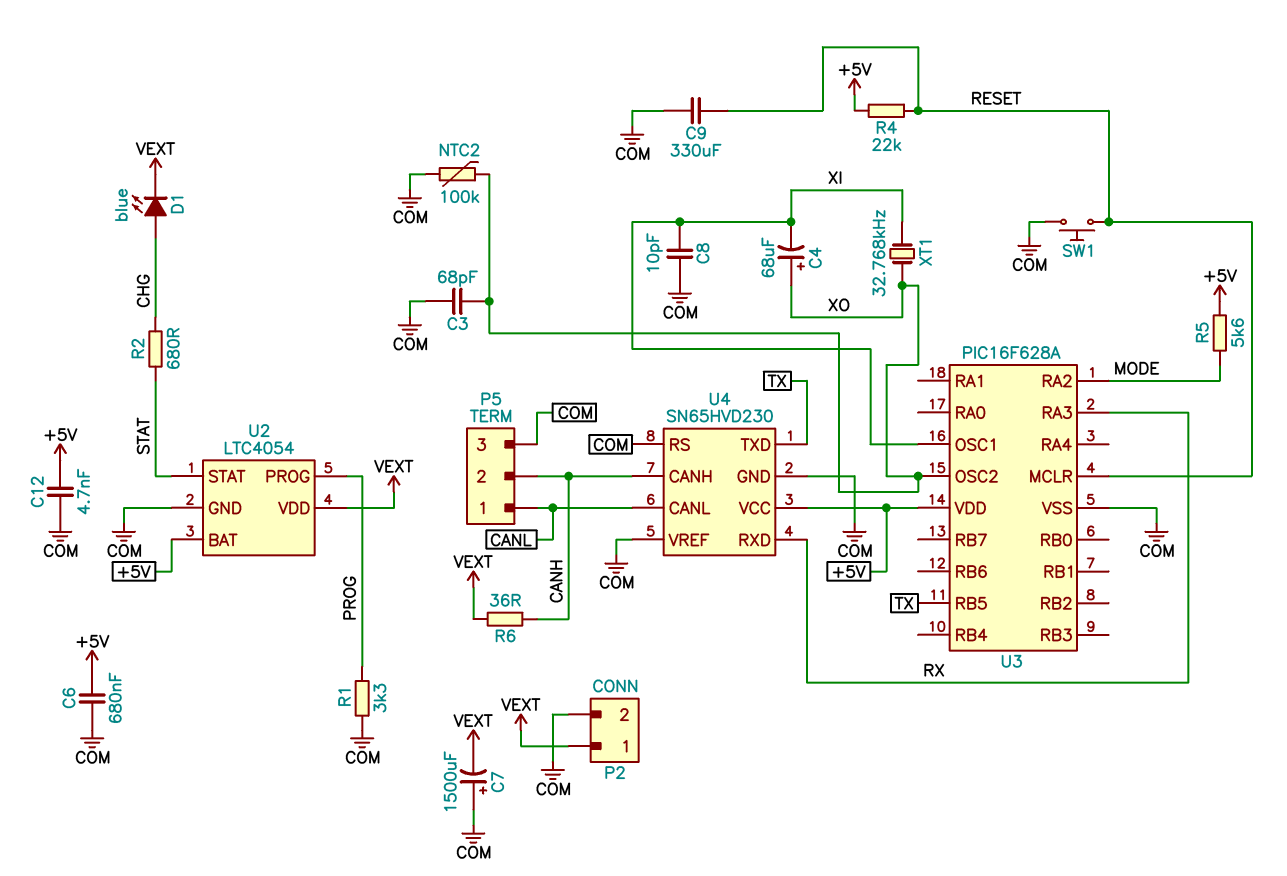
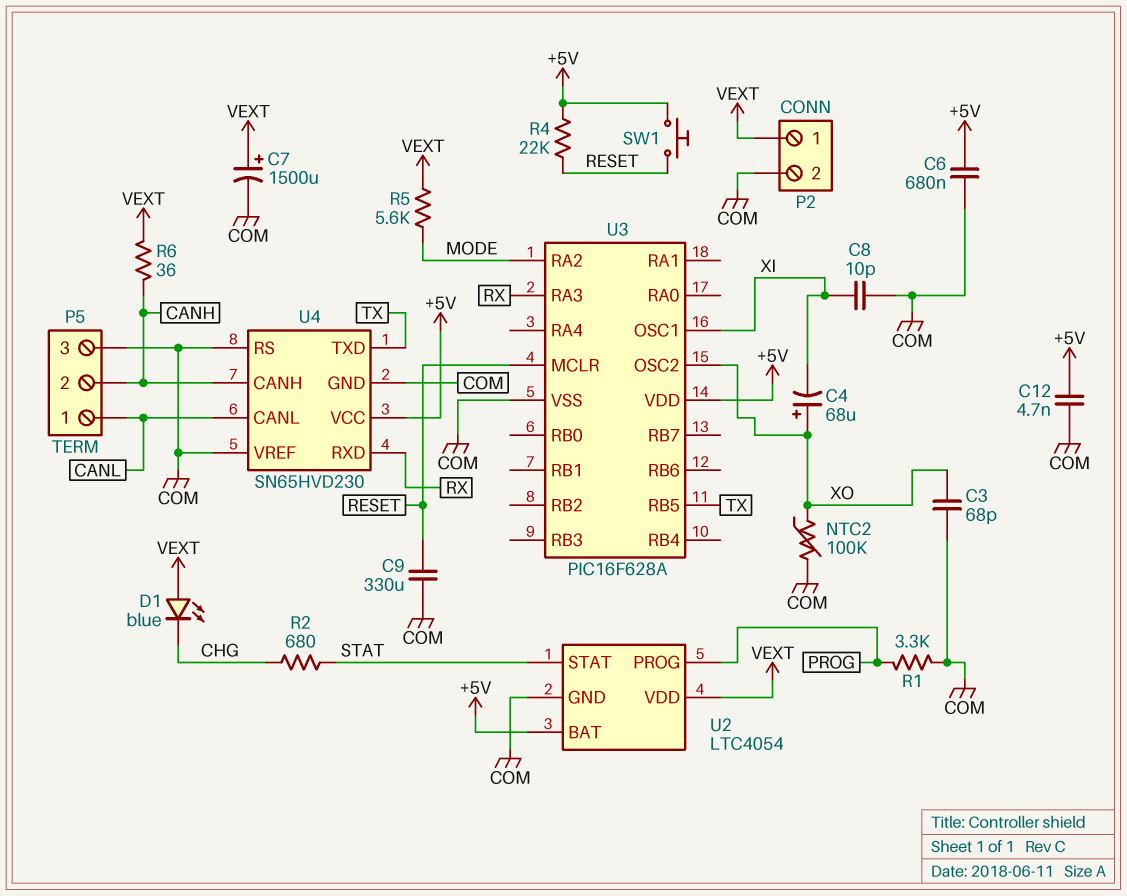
C7: 1500uF (plus COM, minus VEXT) -> 1500uF (plus VEXT, minus COM)
D1: LED blue (A CHG, K VEXT) -> LED blue (A VEXT, K CHG)
R5: 5.6k (+5V, MODE) -> 5.6k (MODE, VEXT)
SW1: button (COM, RESET) -> button (+5V, RESET)
XT1: 32.768kHz (XI, XO) -> none

